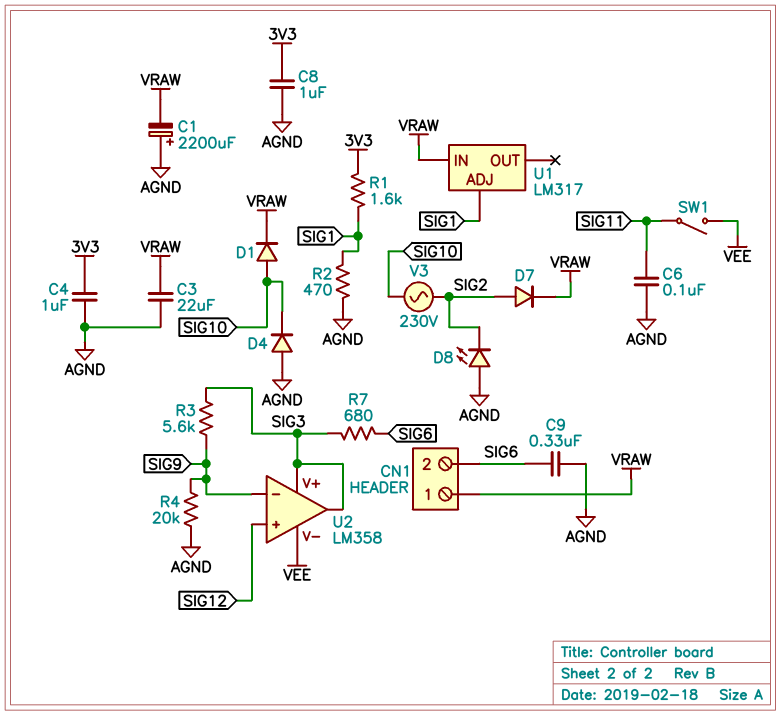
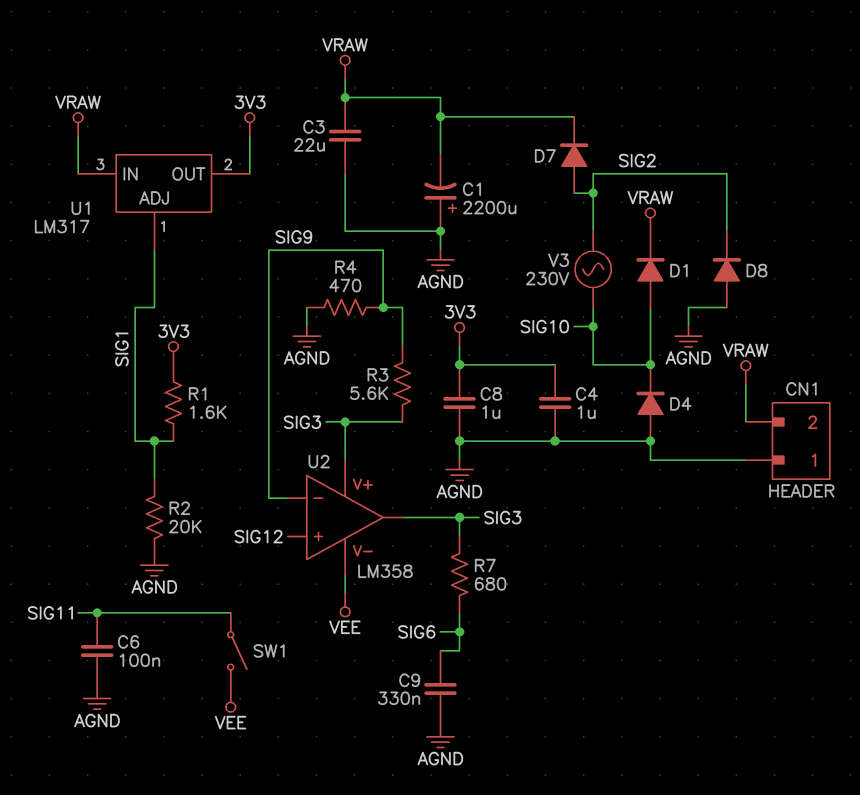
CN1 pin 1: VRAW -> AGND
CN1 pin 2: SIG6 -> VRAW
D8: LED (A AGND, K SIG2) -> diode (A AGND, K SIG2)
R2: 470 (AGND, SIG1) -> 20k (AGND, SIG1)
R4: 20k (AGND, SIG9) -> 470 (AGND, SIG9)
U1 pin OUT: none -> 3V3

